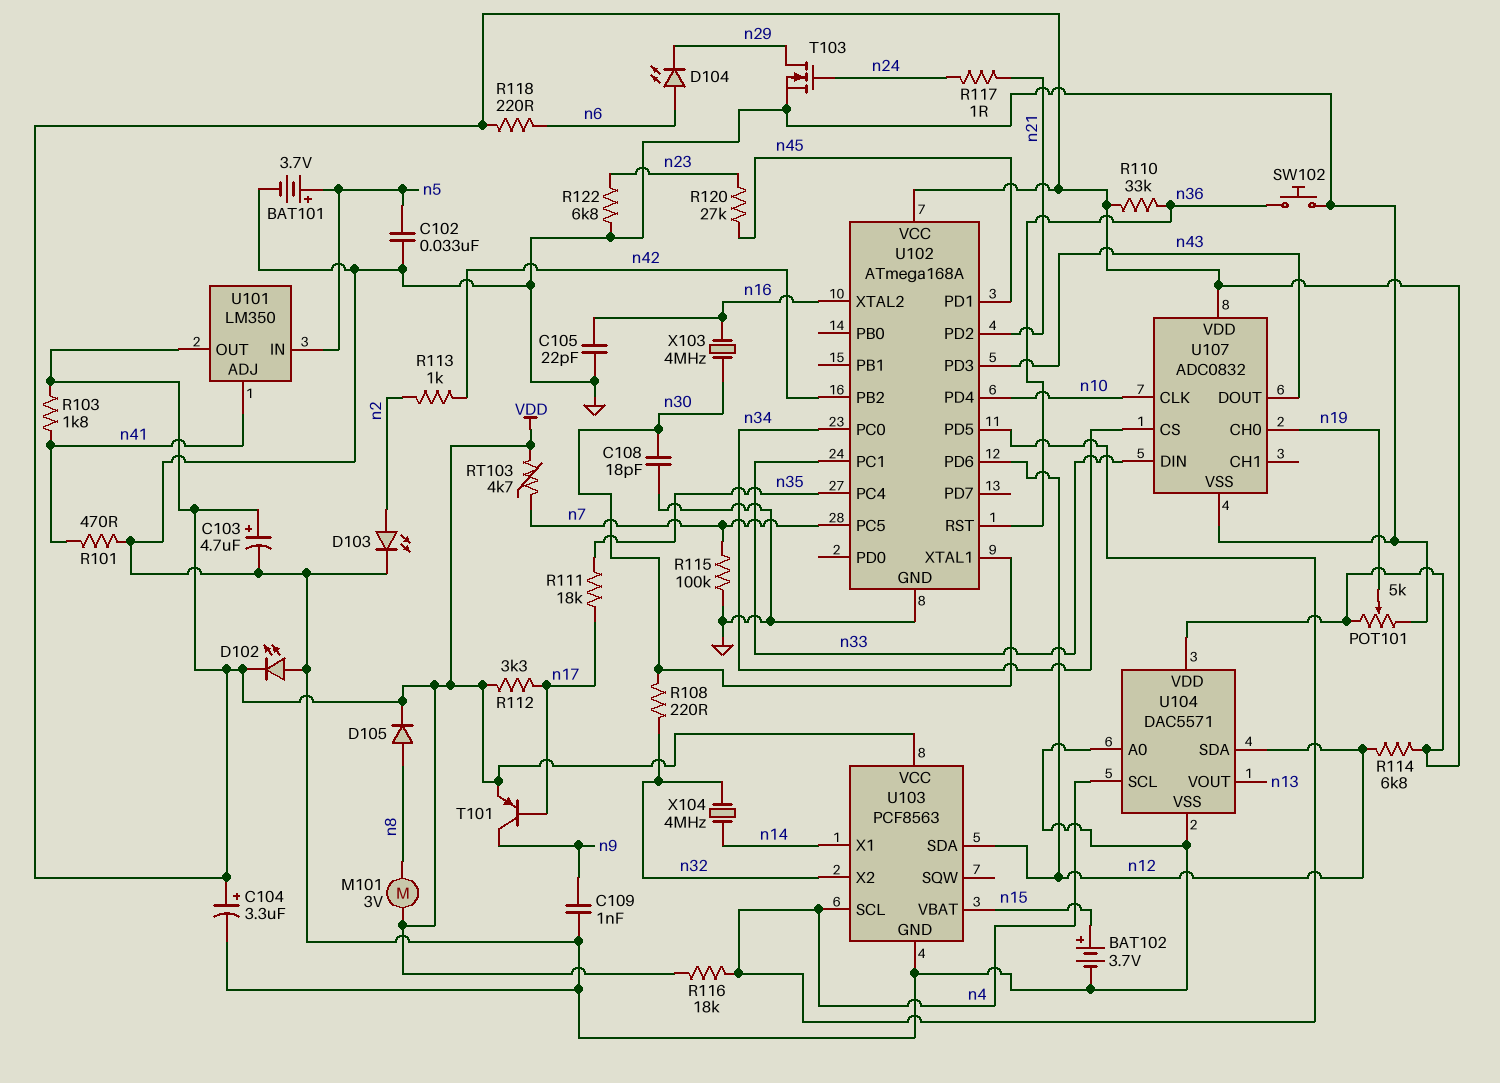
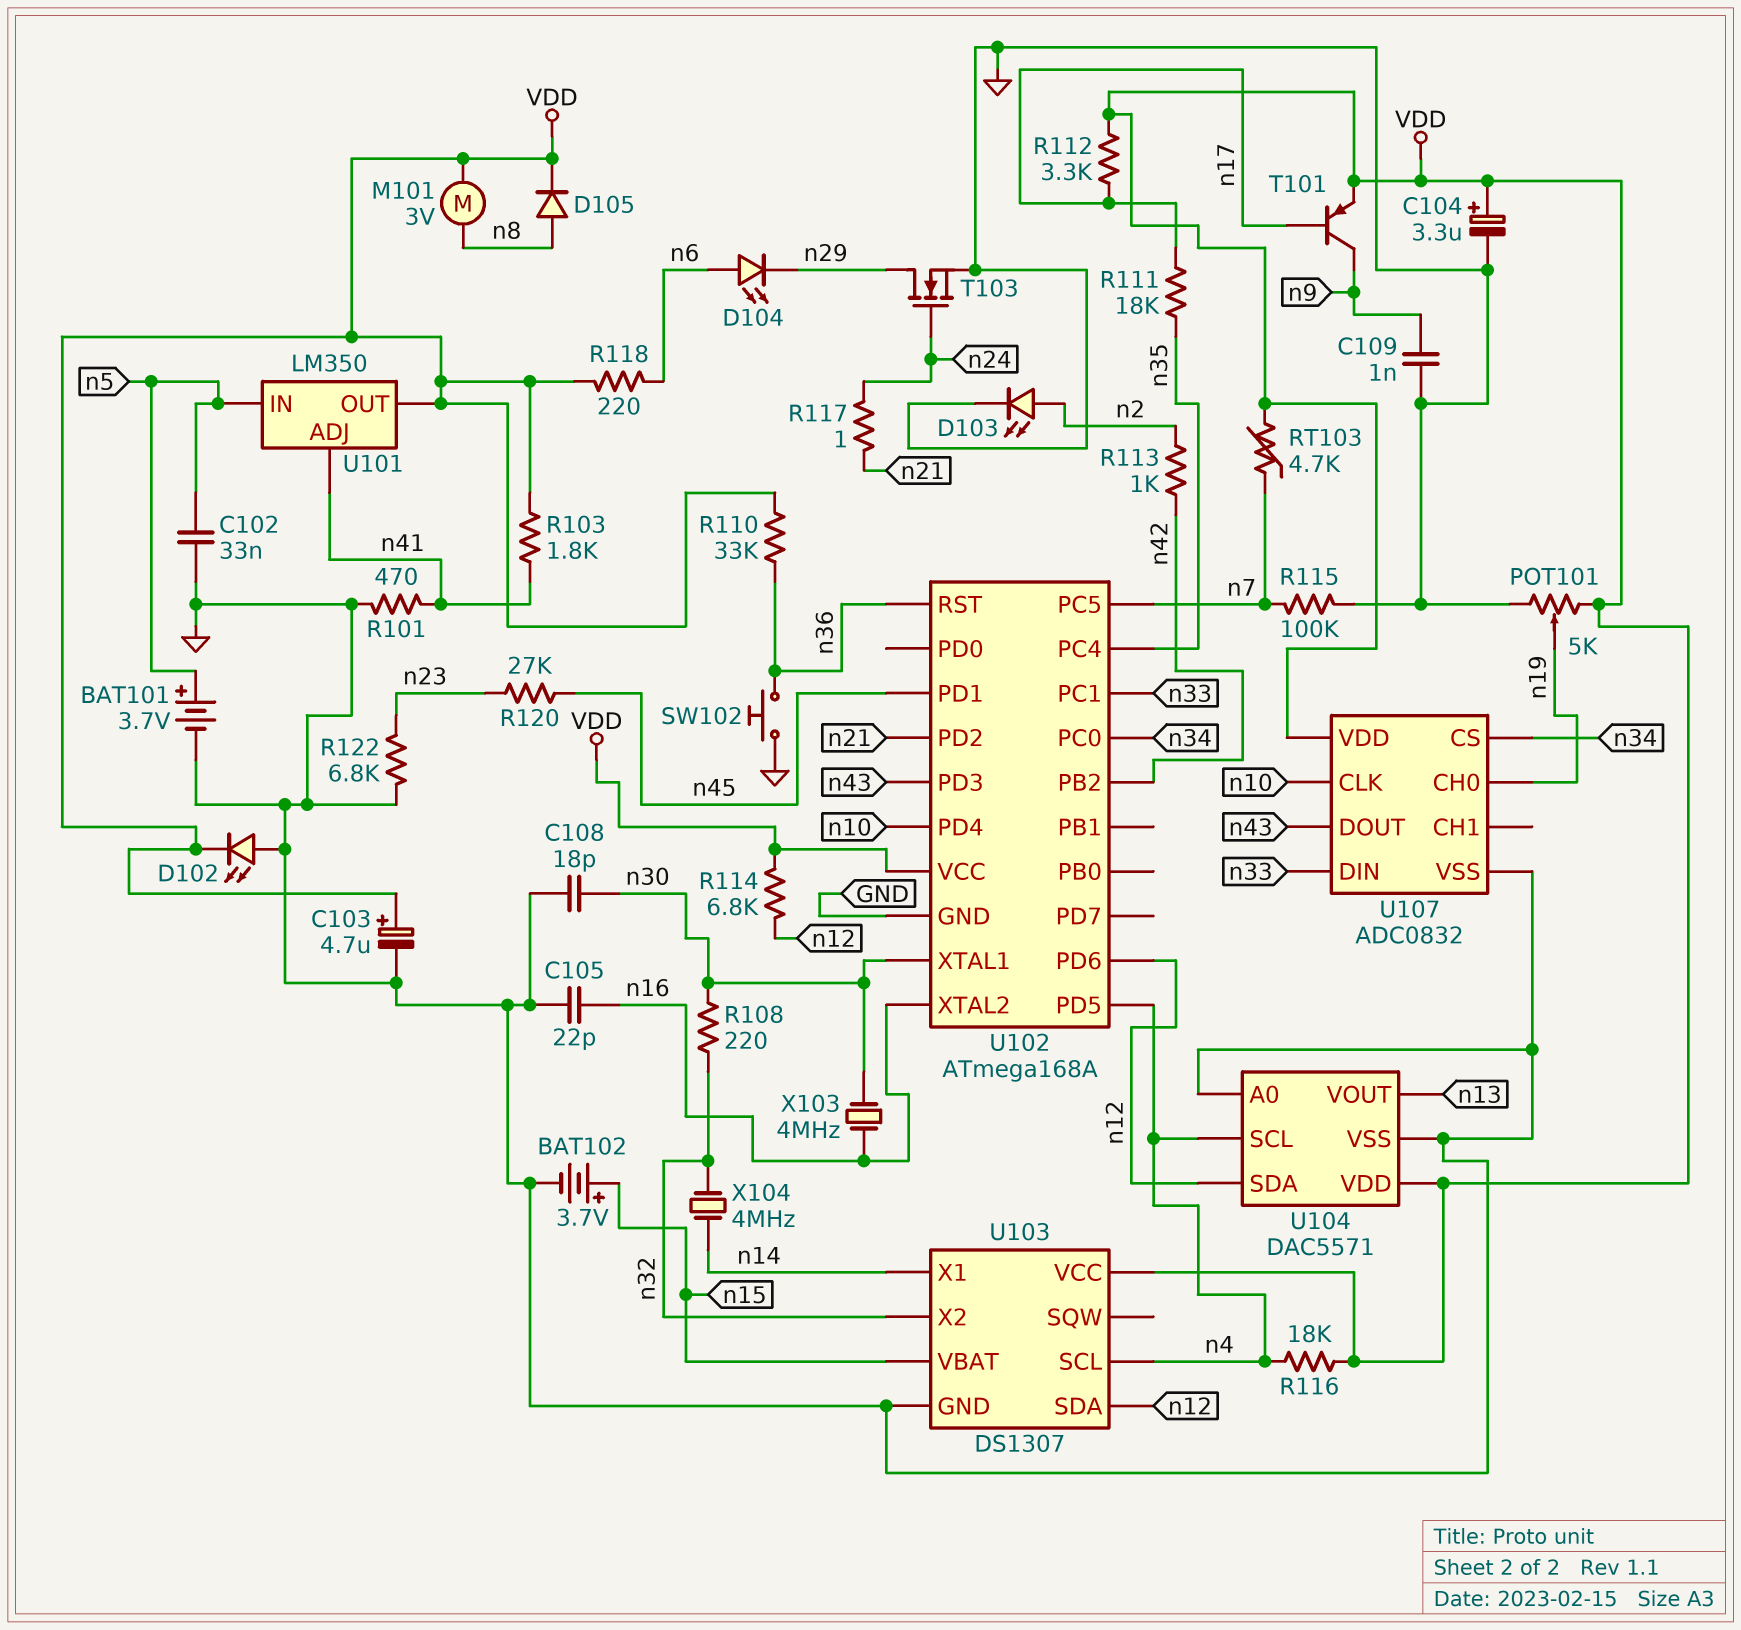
U103: PCF8563 -> DS1307

